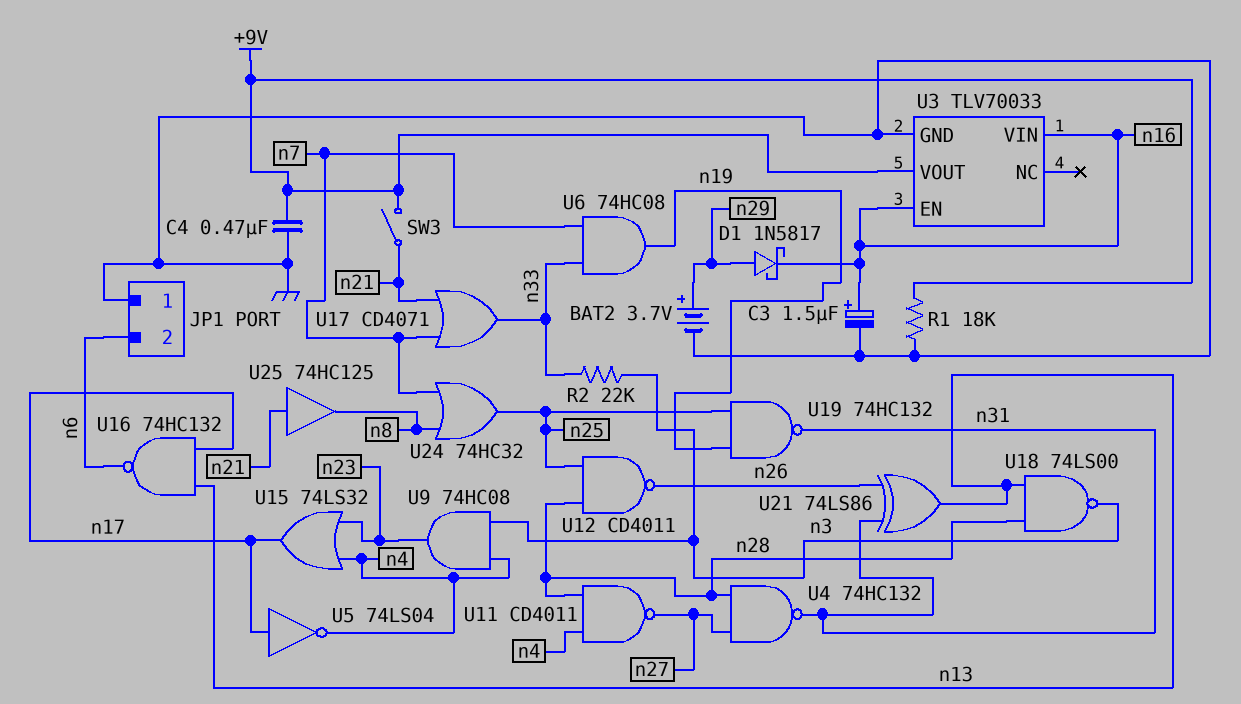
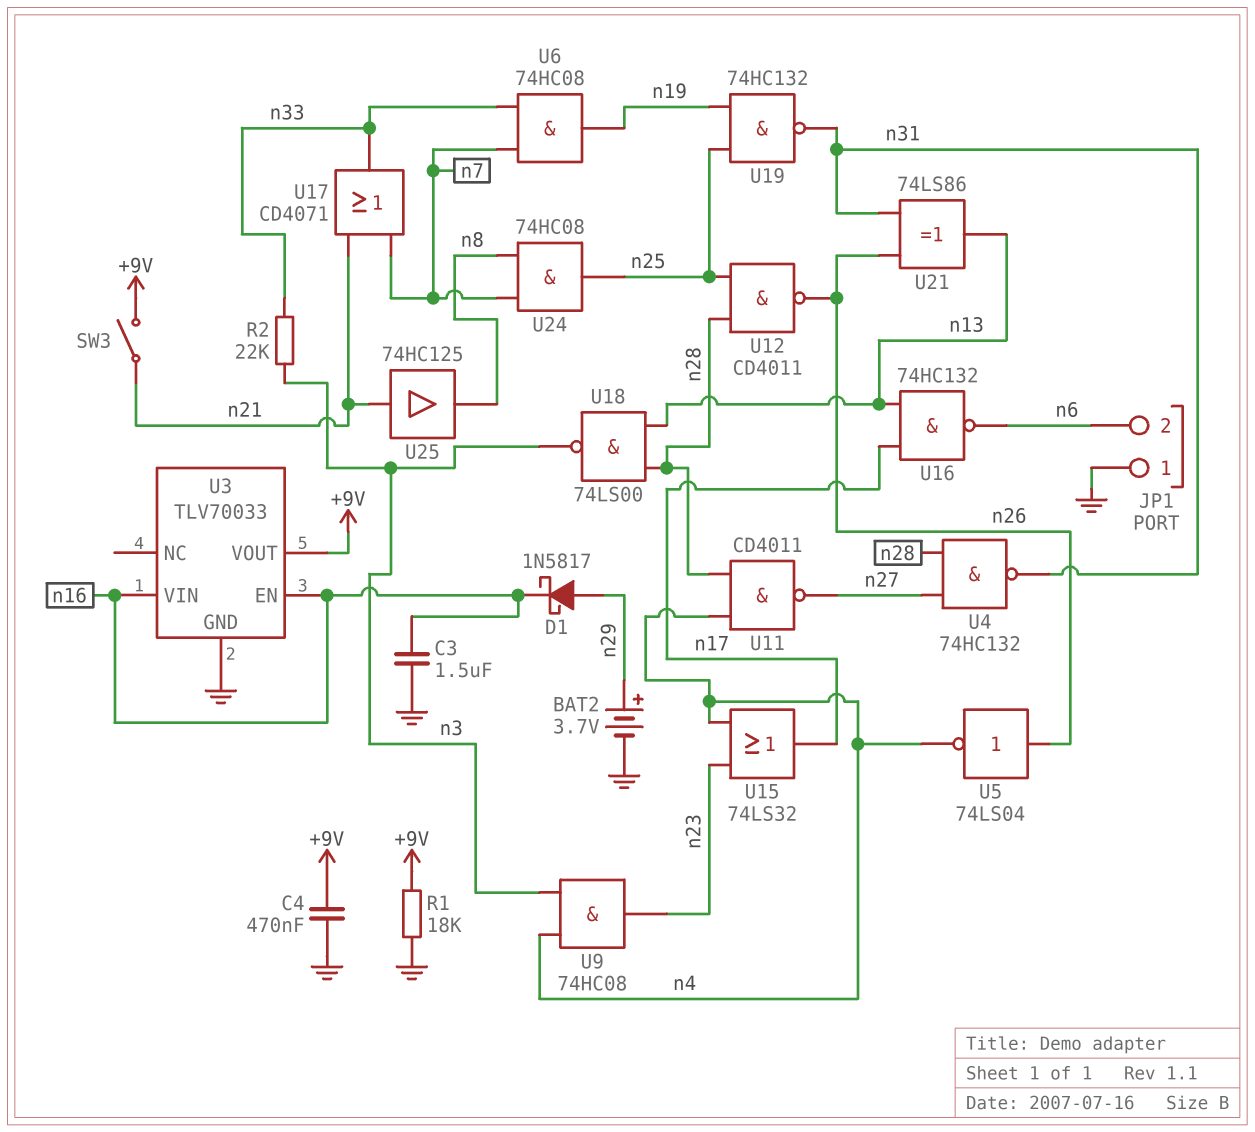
C3: 1.5uF (plus n16, minus GND) -> 1.5uF (GND, n16)
U5: NOT 74LS04 (in n17, out n4) -> NOT 74LS04 (in n26, out n4)
U24: OR 74HC32 (in n7, in n8, out n25) -> AND 74HC08 (in n7, in n8, out n25)

